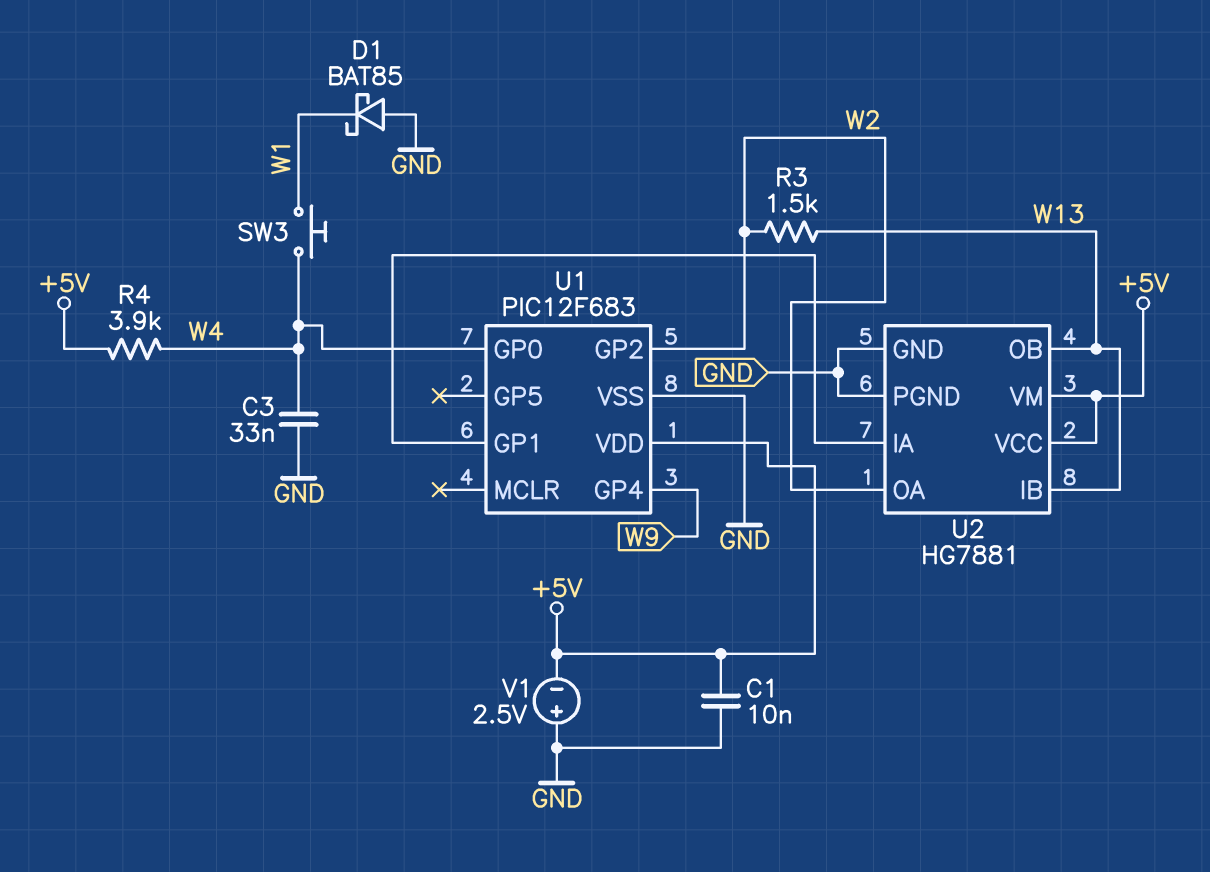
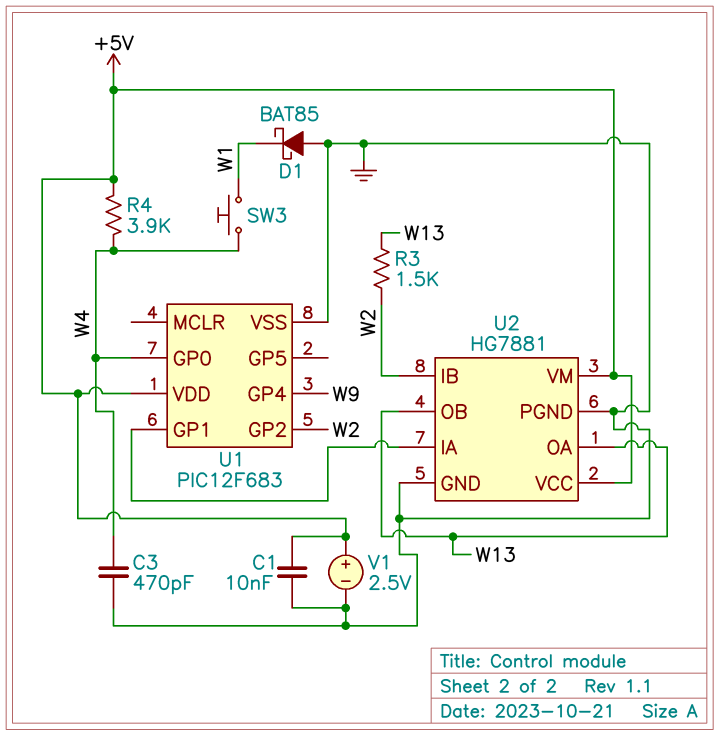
C3: 33nF (GND, W4) -> 470pF (GND, W4)
U2 pin IB: W13 -> W2
U2 pin OA: W2 -> W13
V1: 2.5V (plus GND, minus +5V) -> 2.5V (plus +5V, minus GND)

